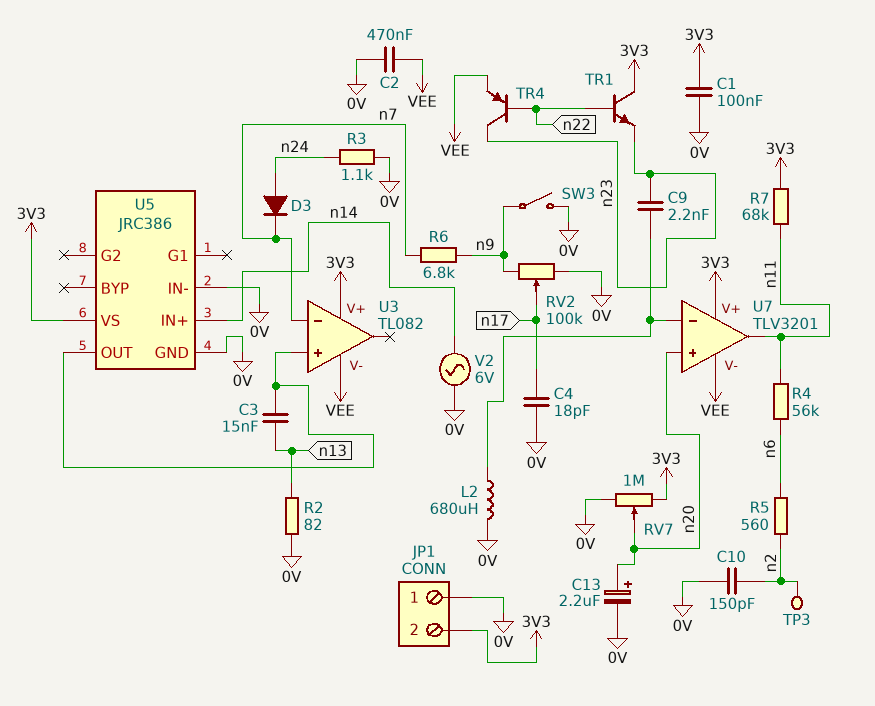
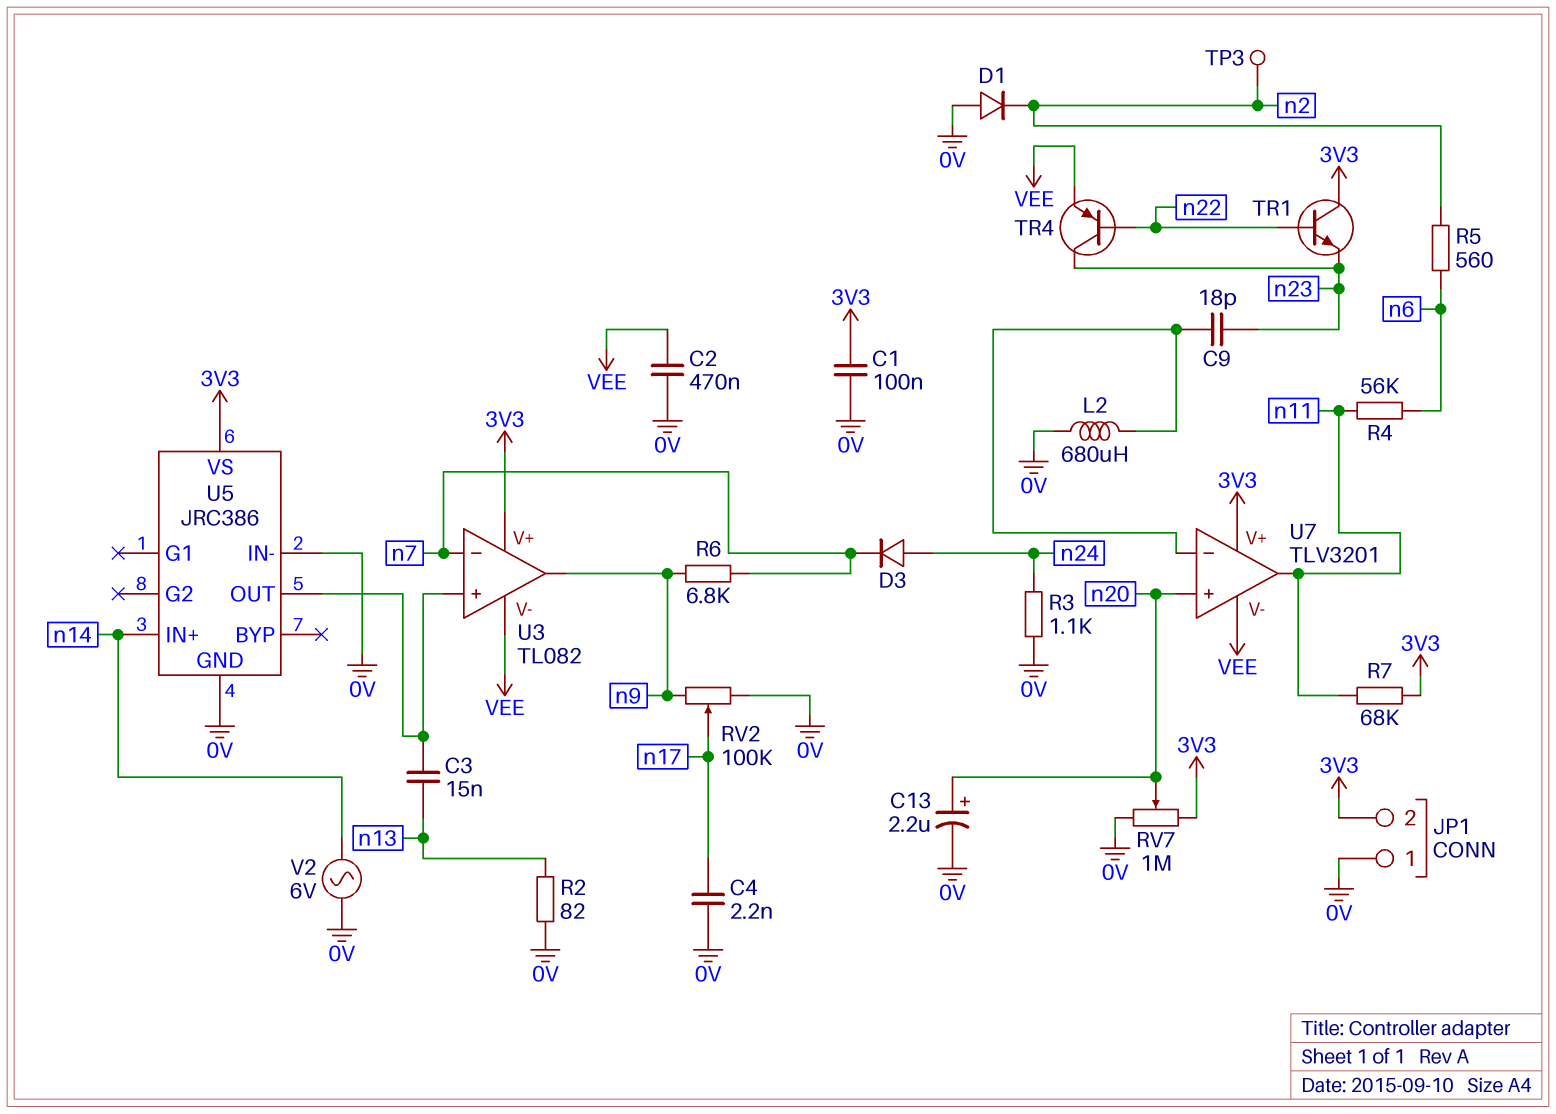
C4: 18pF (0V, n17) -> 2.2nF (0V, n17)
C9: 2.2nF (U7/in-, n23) -> 18pF (U7/in-, n23)
C10: 150pF (0V, n2) -> none
D1: none -> diode (A 0V, K n2)
SW3: switch (0V, n9) -> none
U3 pin out: none -> n9

